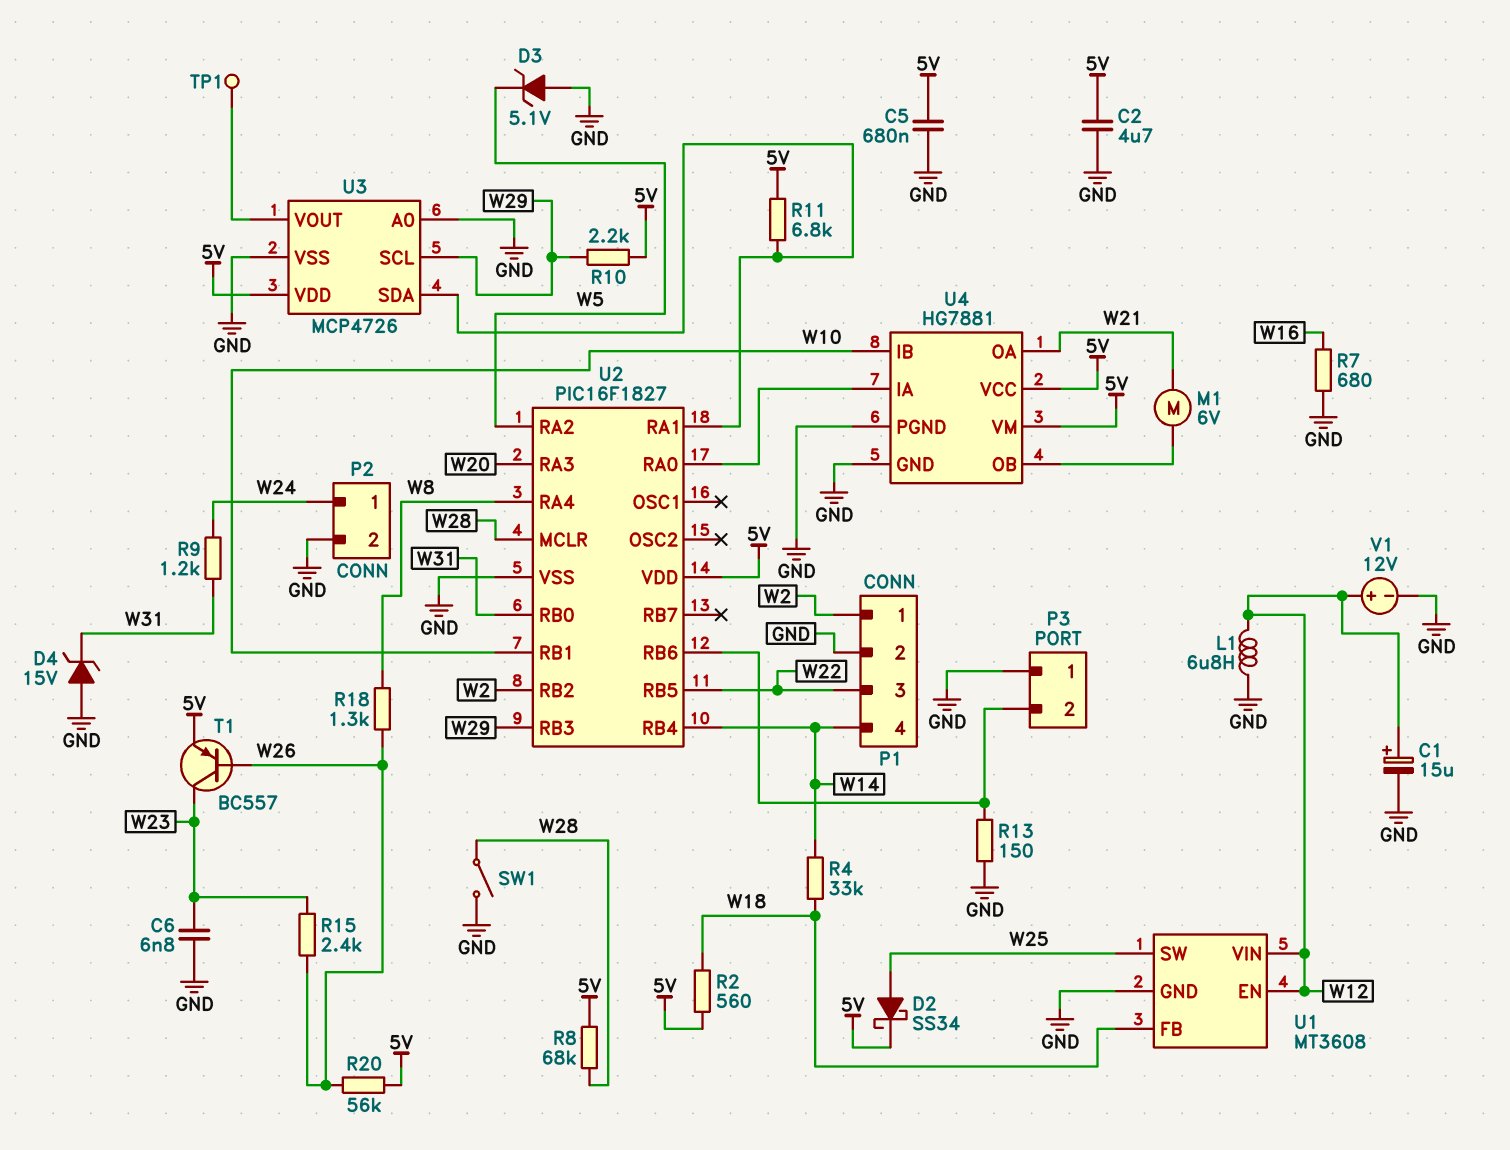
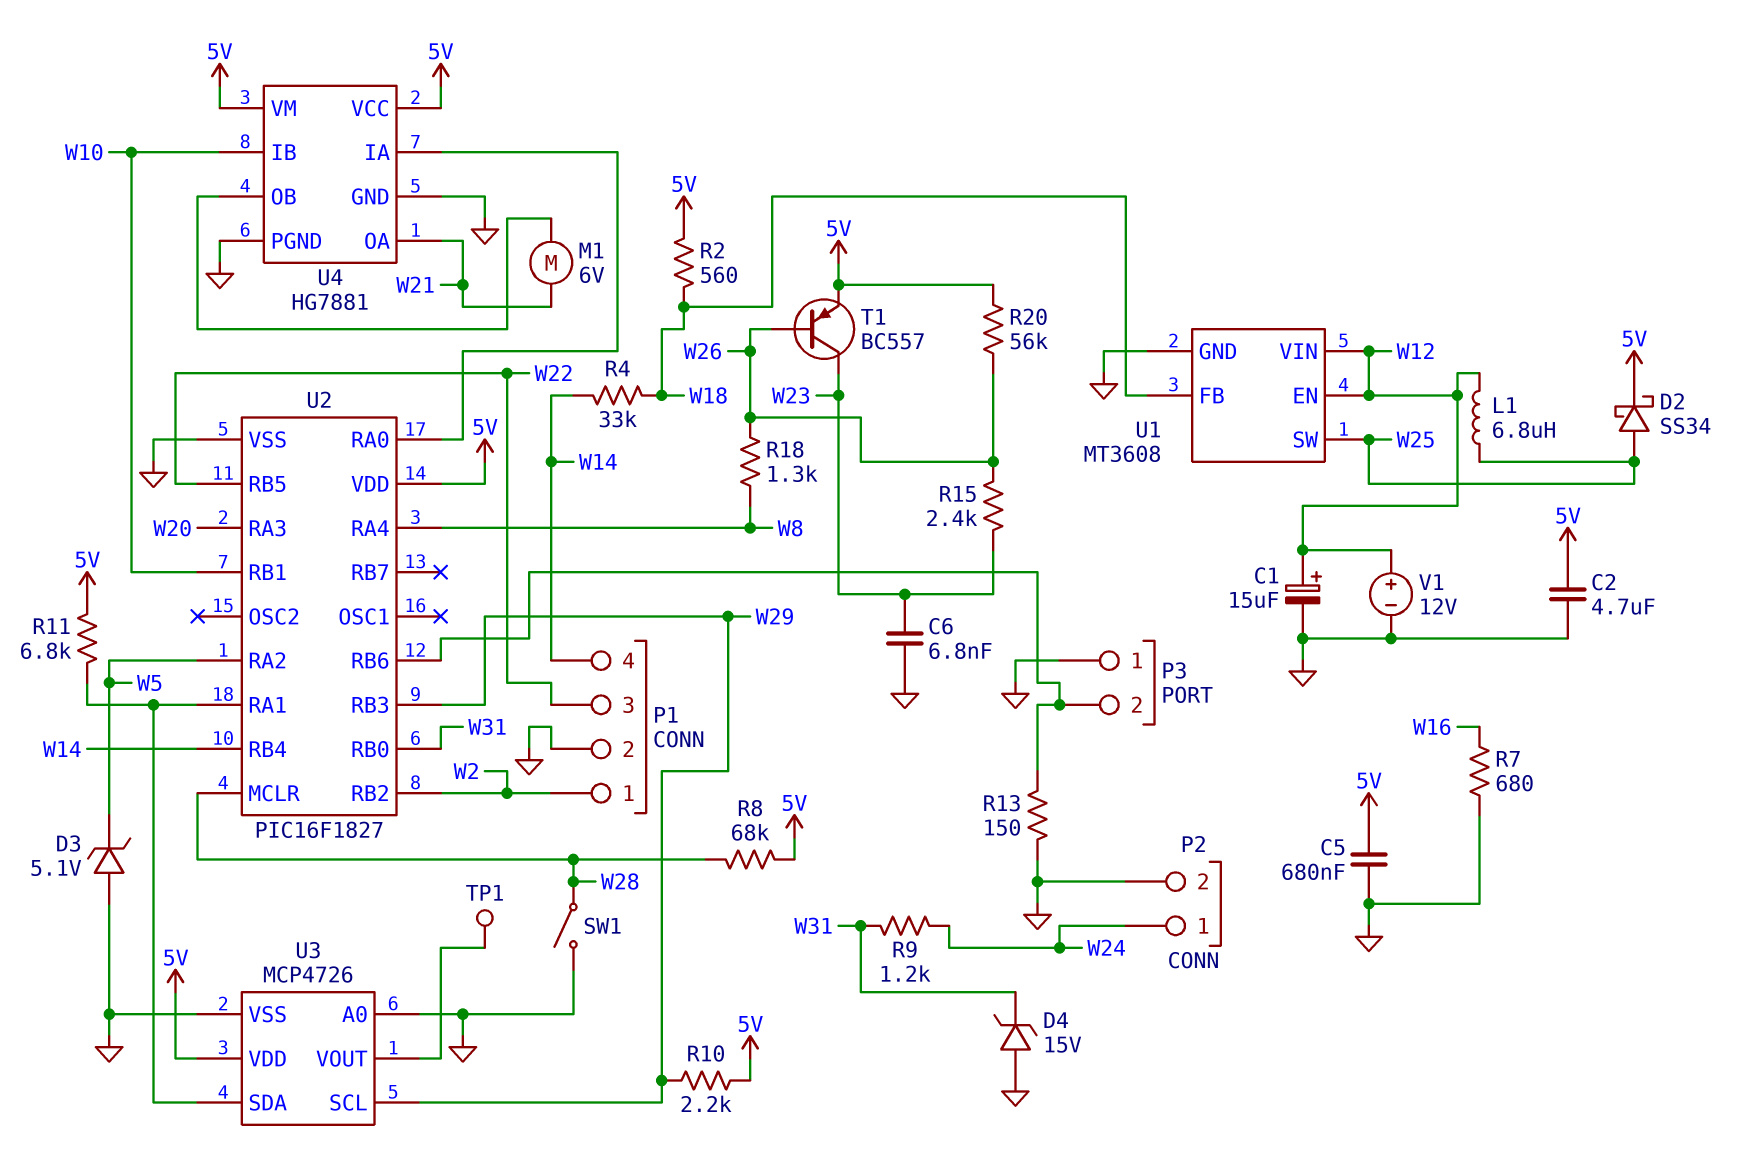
L1: 6.8uH (GND, W12) -> 6.8uH (W12, W25)

